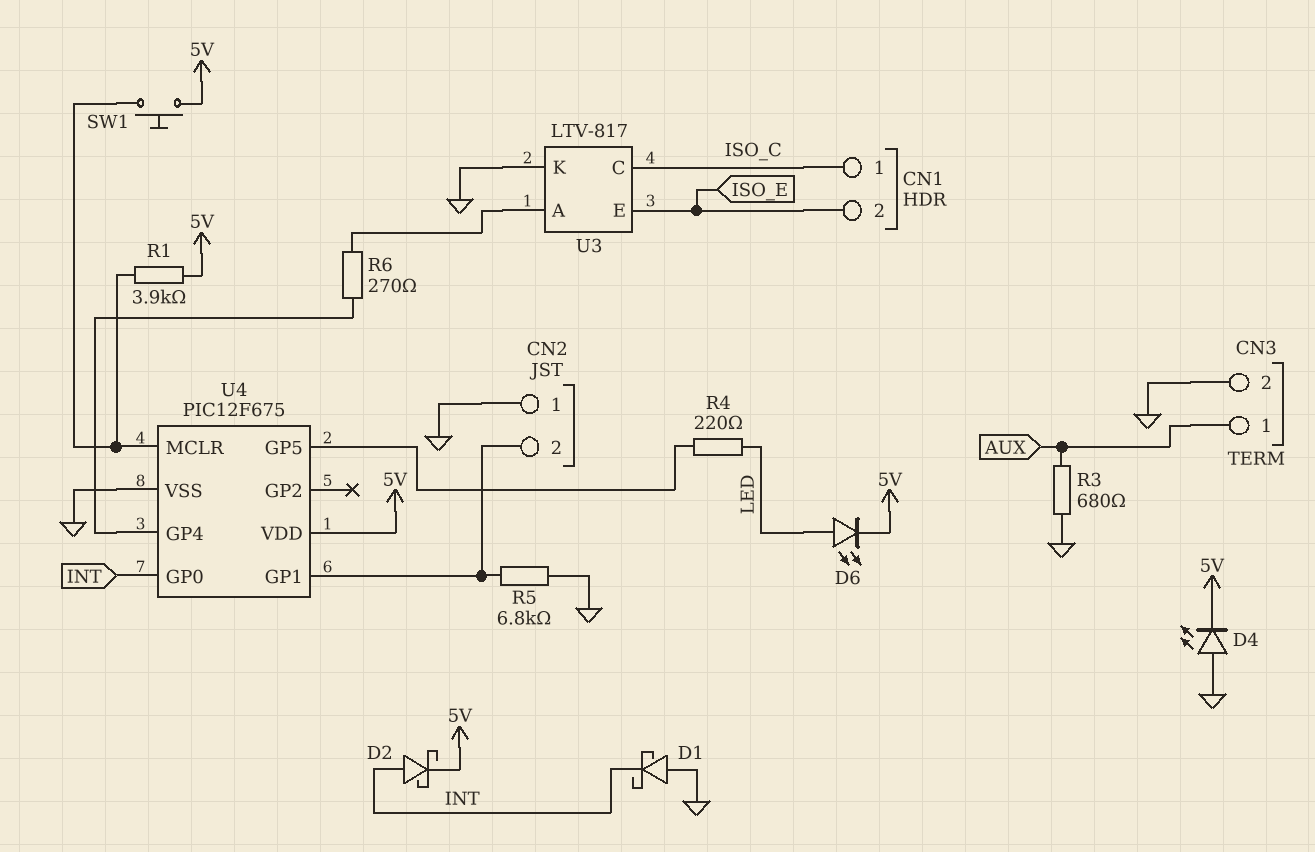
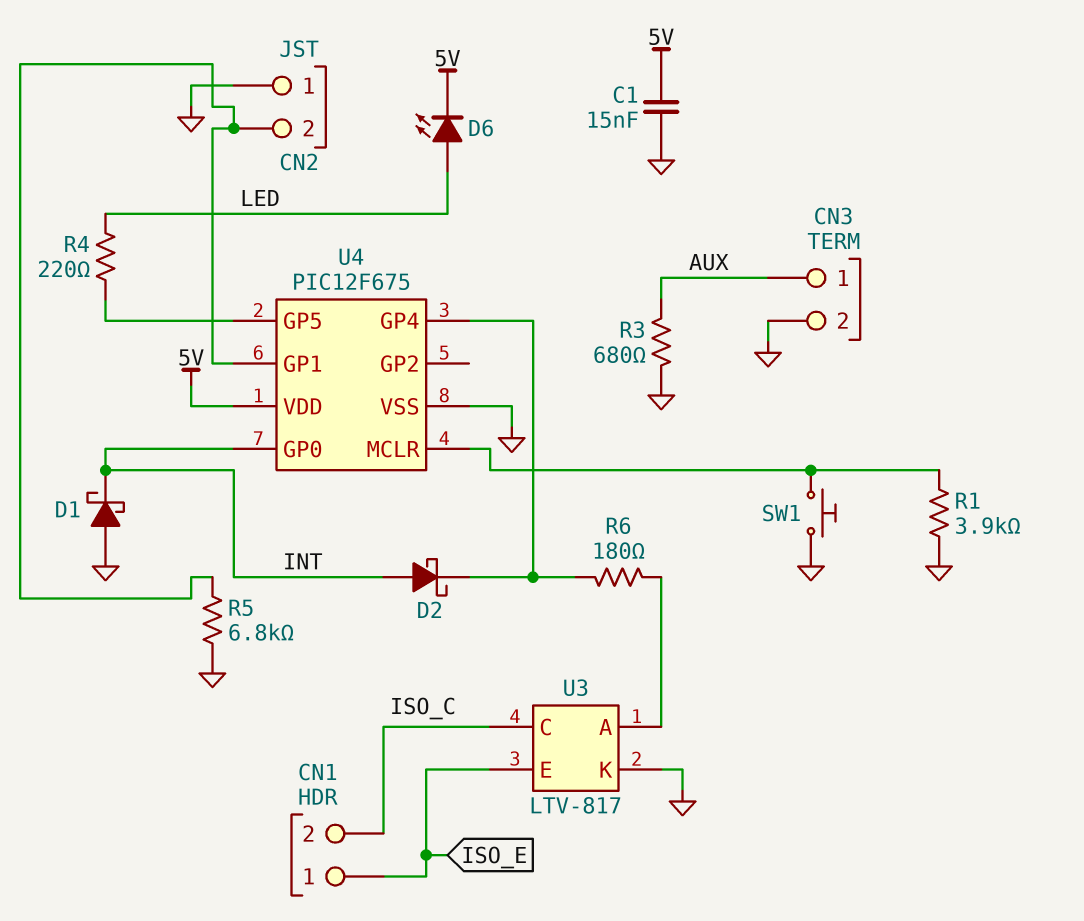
C1: none -> 15nF (5V, GND)
CN1 pin 1: ISO_C -> ISO_E
CN1 pin 2: ISO_E -> ISO_C
D2: schottky (A INT, K 5V) -> schottky (A INT, K U4/GP4)
D4: LED (A GND, K 5V) -> none
R1: 3.9k (5V, U4/MCLR) -> 3.9k (GND, U4/MCLR)
R6: 270 (U3/A, U4/GP4) -> 180 (U3/A, U4/GP4)
SW1: button (5V, U4/MCLR) -> button (GND, U4/MCLR)

